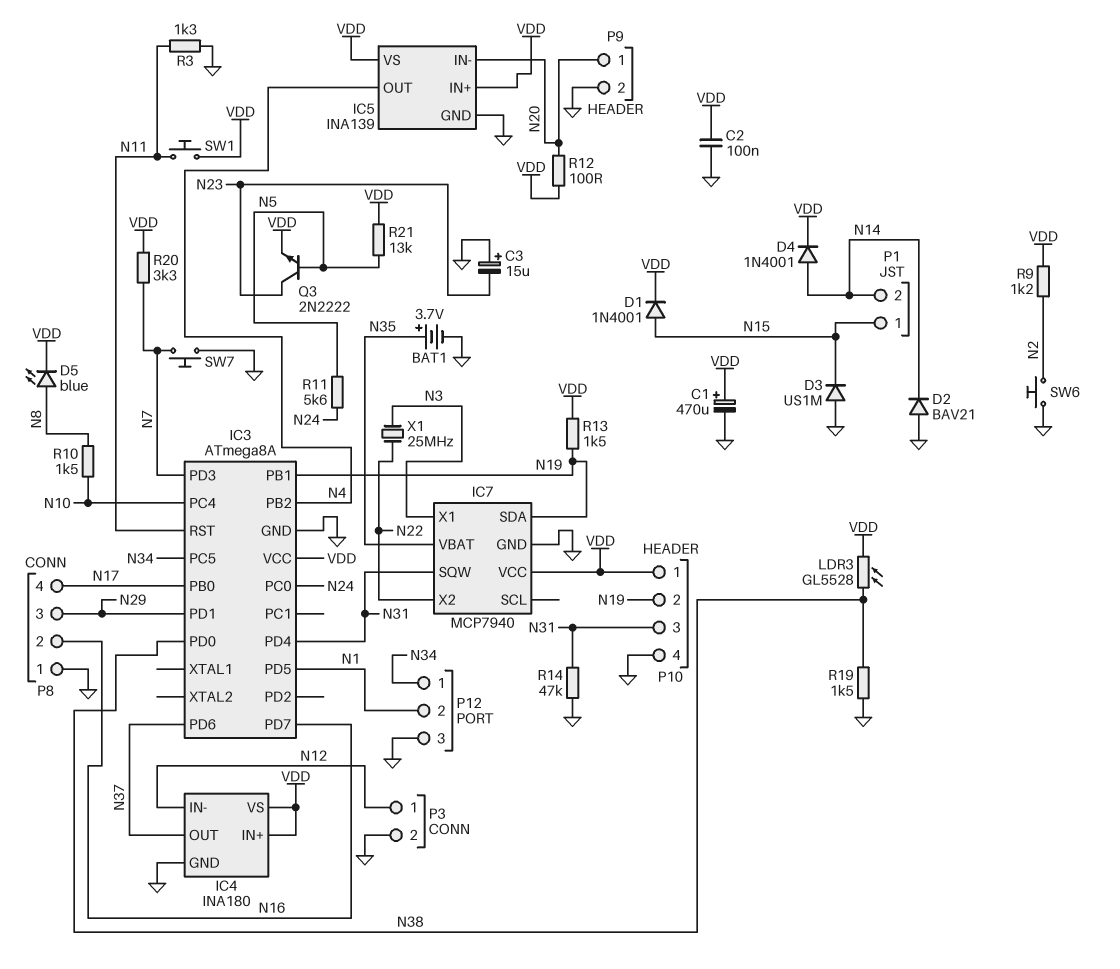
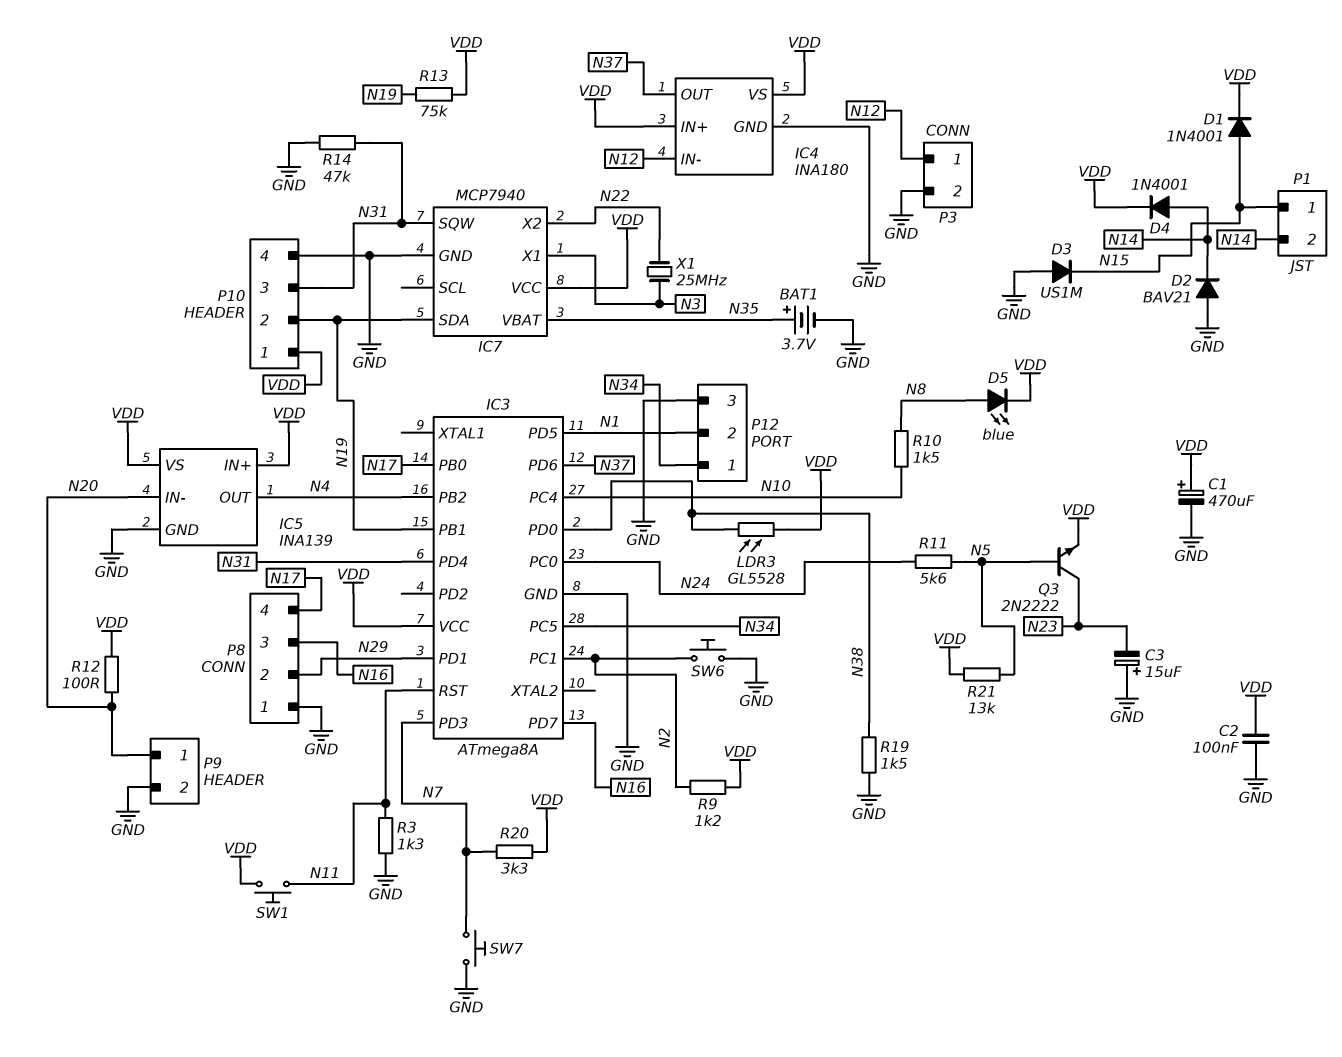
IC3 pin PC1: none -> N2
P8 pin 2: N16 -> N29
P8 pin 3: N29 -> N16
R13: 1.5k (N19, VDD) -> 75k (N19, VDD)

